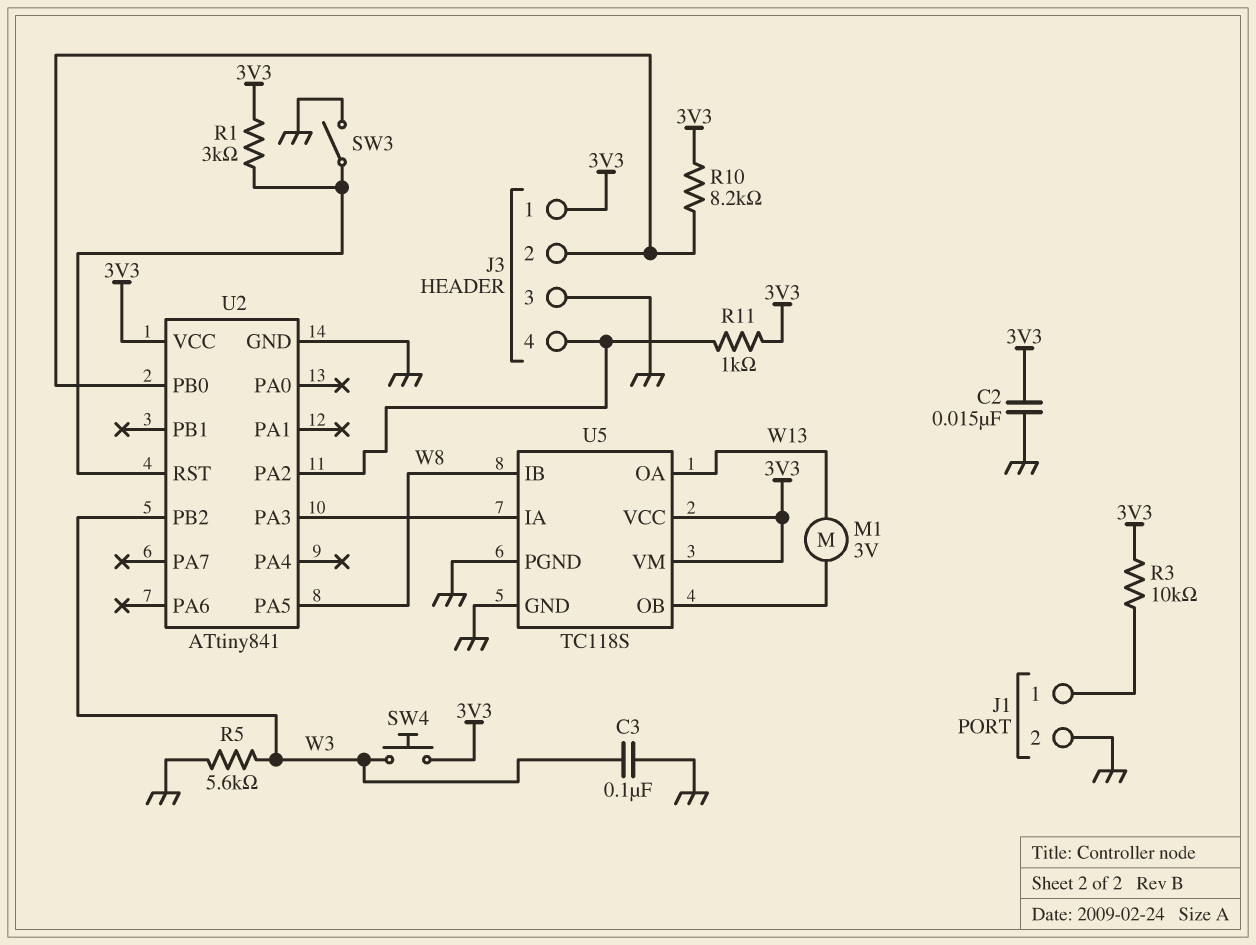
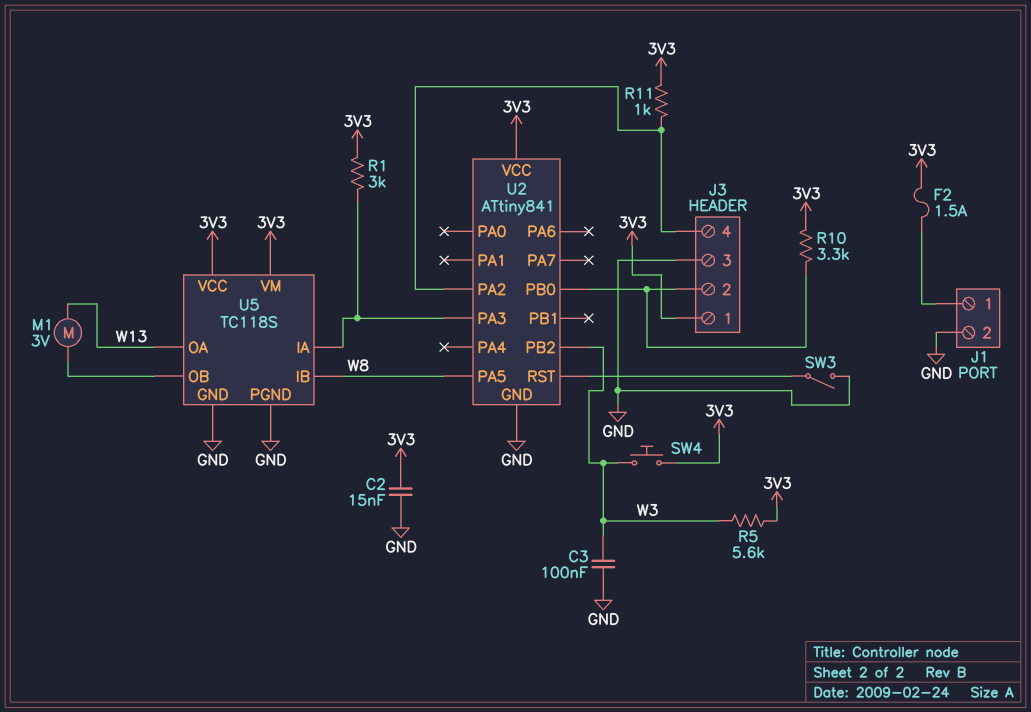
F2: none -> 1.5A (3V3, J1/1)
R1: 3k (3V3, U2/RST) -> 3k (3V3, U2/PA3)
R3: 10k (3V3, J1/1) -> none
R5: 5.6k (GND, W3) -> 5.6k (3V3, W3)
R10: 8.2k (3V3, J3/2) -> 3.3k (3V3, J3/2)

